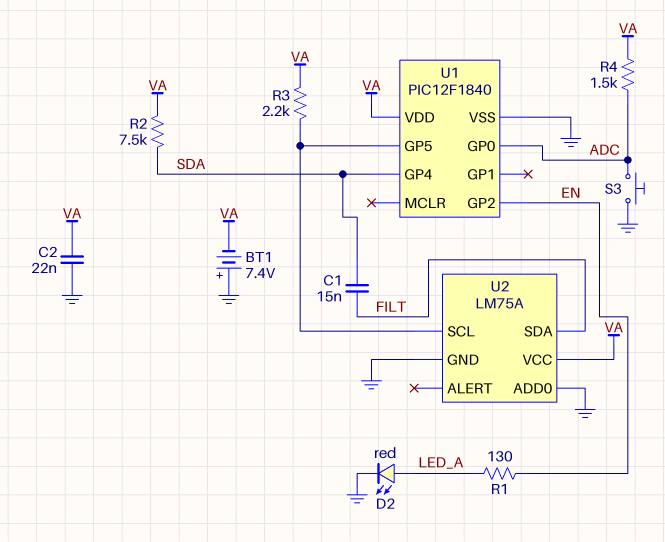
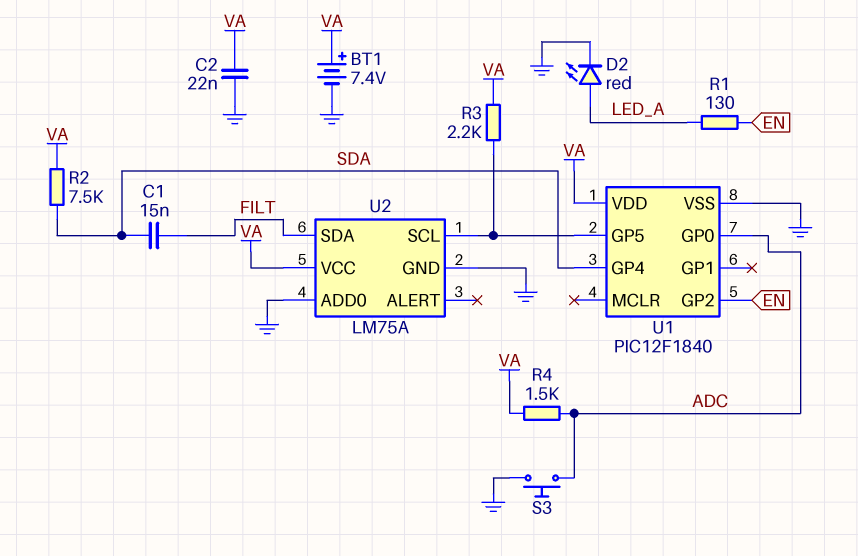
BT1: 7.4V (plus GND, minus VA) -> 7.4V (plus VA, minus GND)

